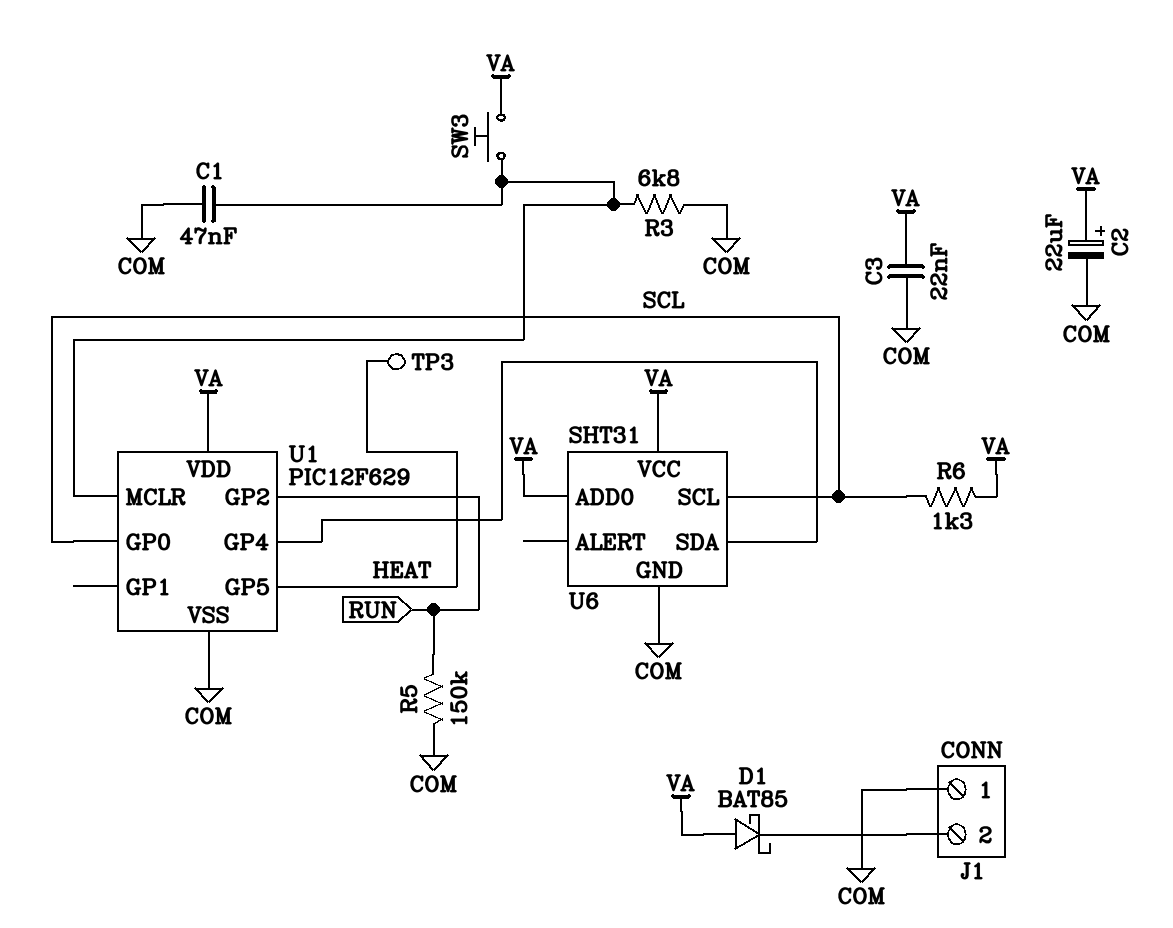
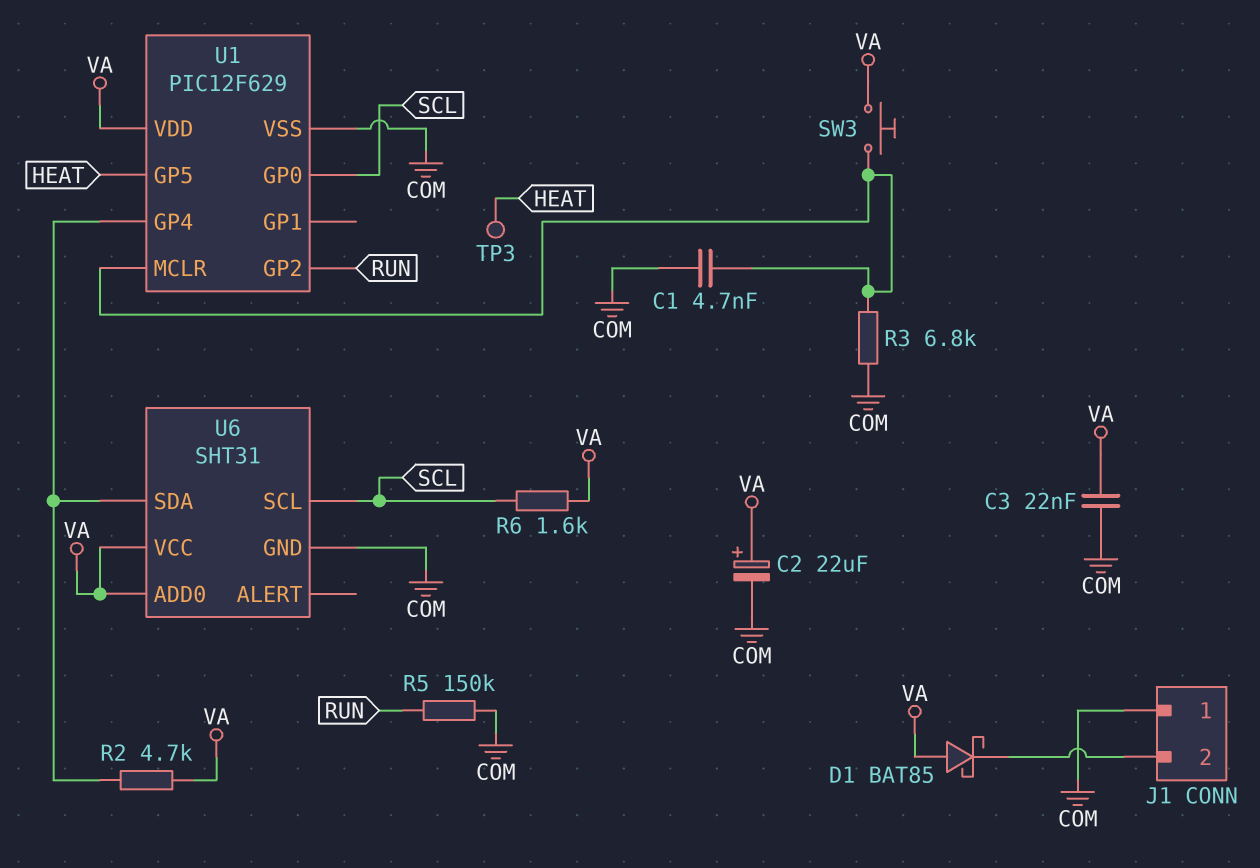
C1: 47nF (COM, U1/MCLR) -> 4.7nF (COM, U1/MCLR)
R2: none -> 4.7k (U1/GP4, VA)
R6: 1.3k (SCL, VA) -> 1.6k (SCL, VA)

